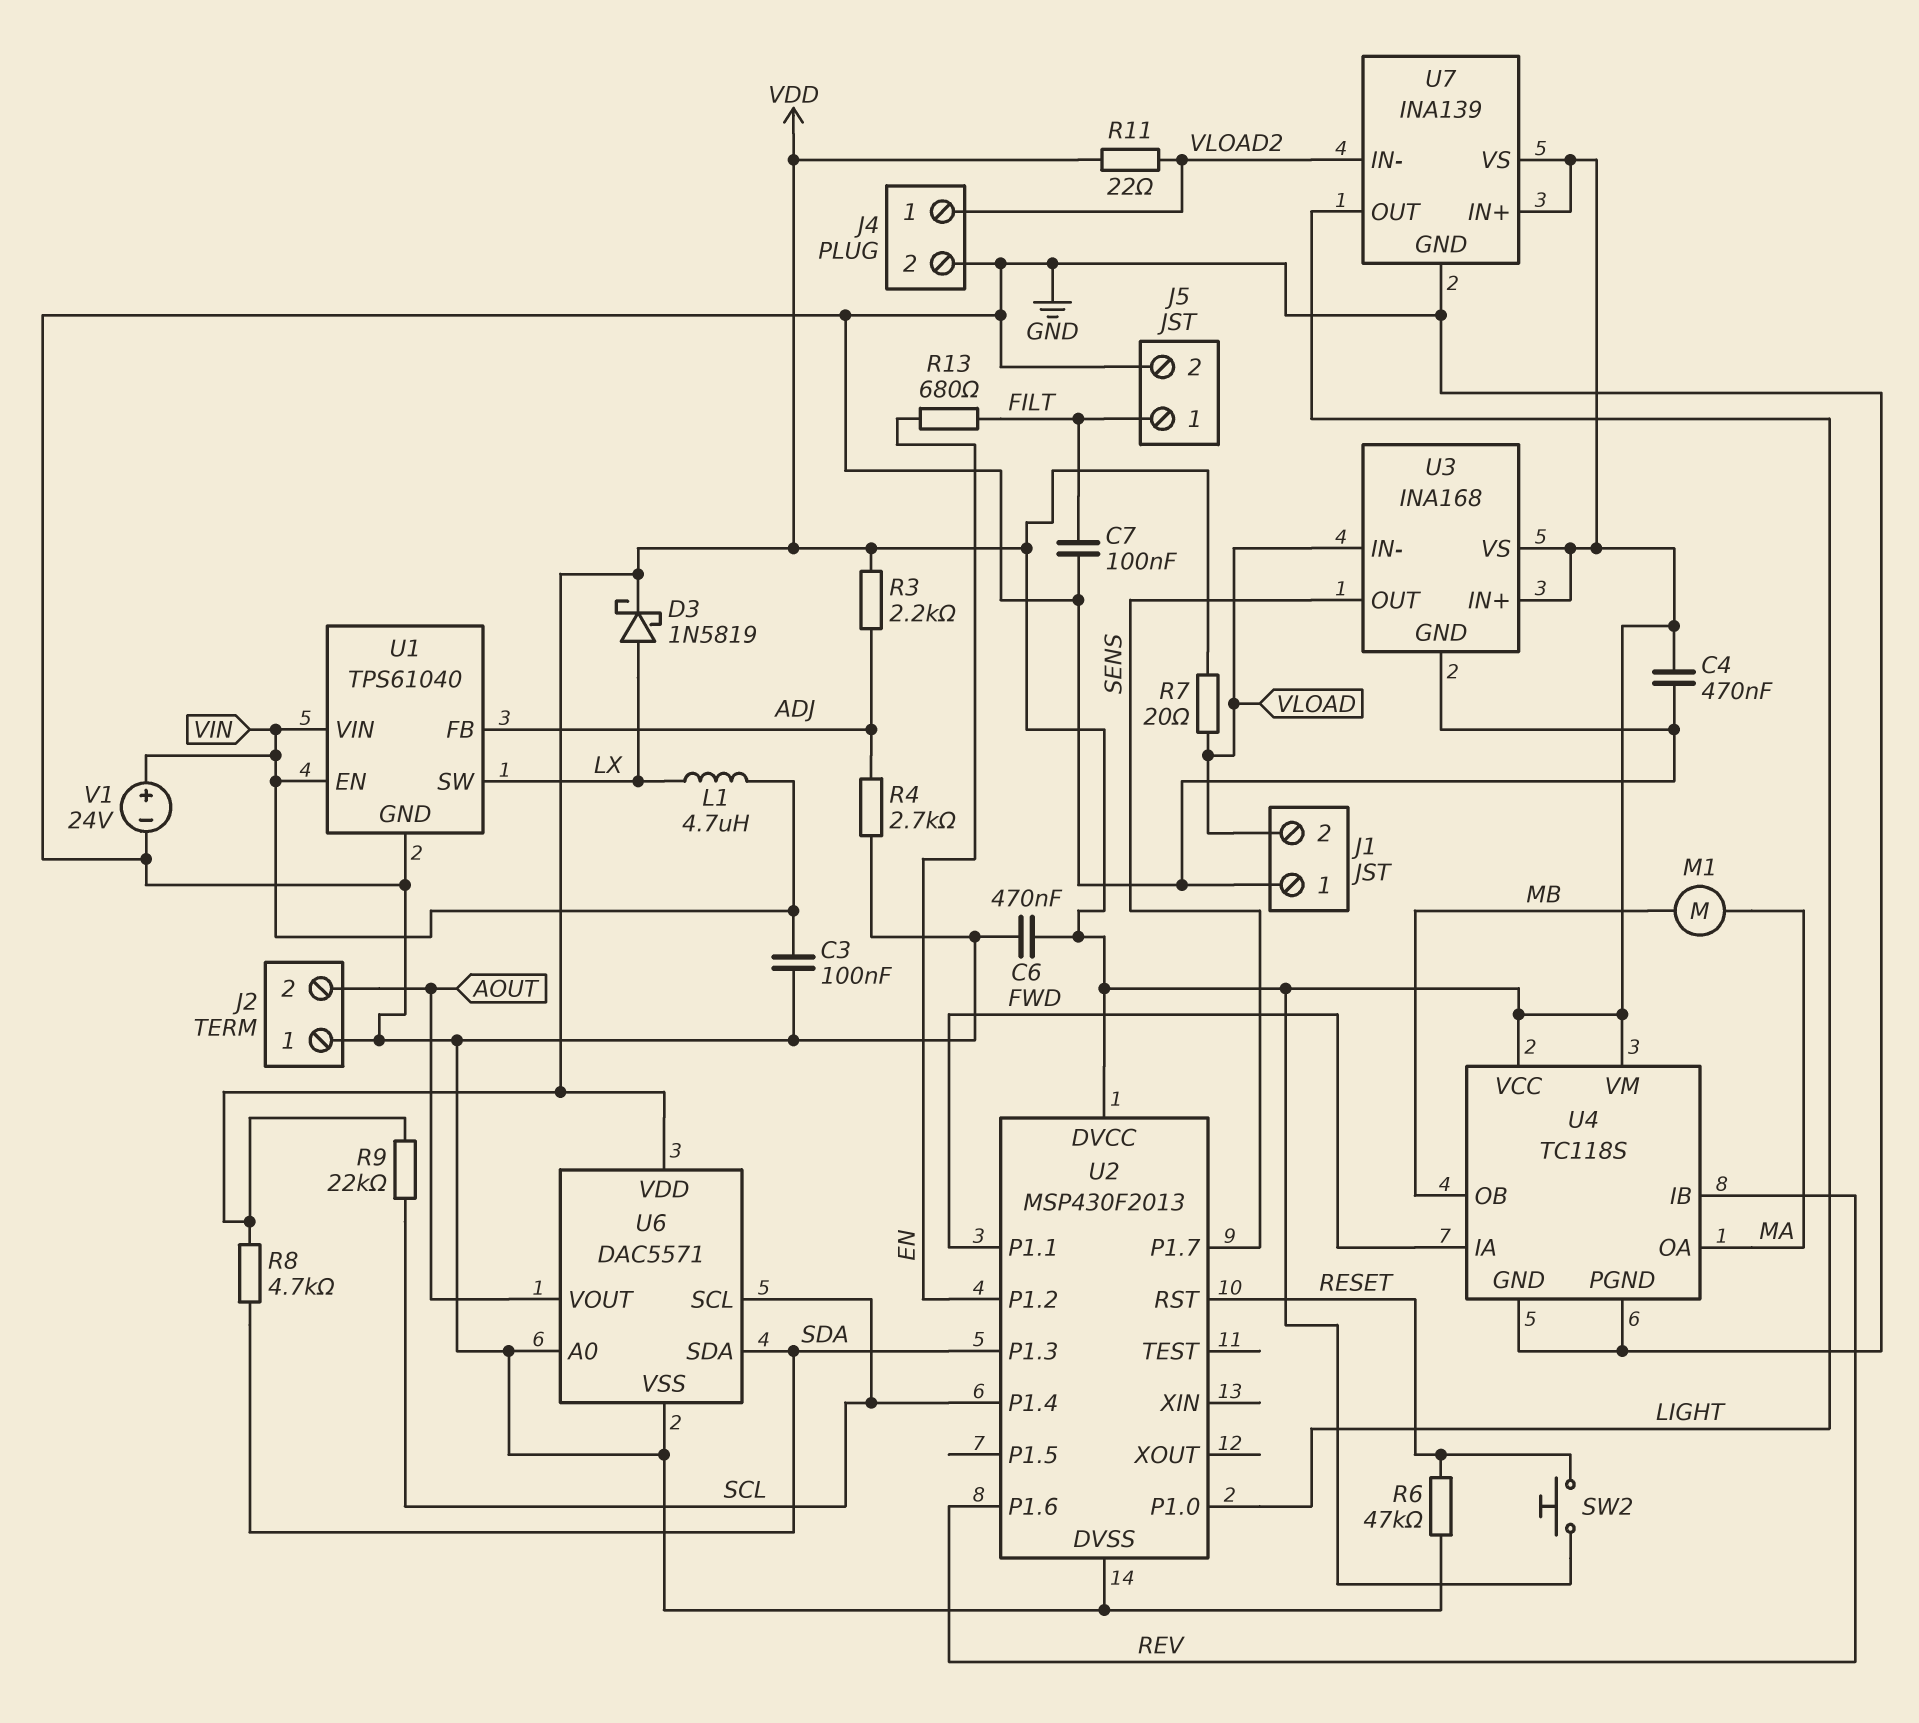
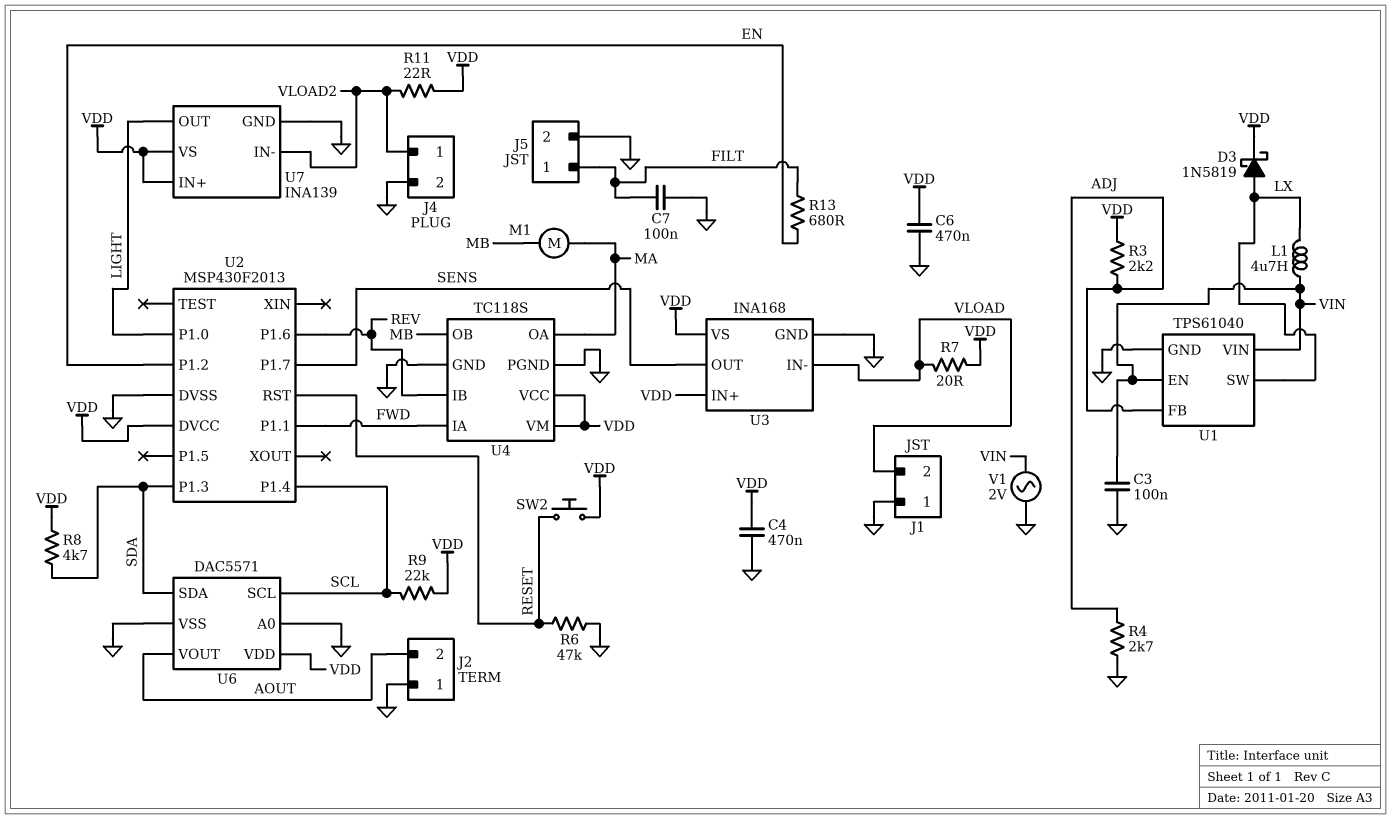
V1: 24V (plus VIN, minus GND) -> AC 2V (GND, VIN)

